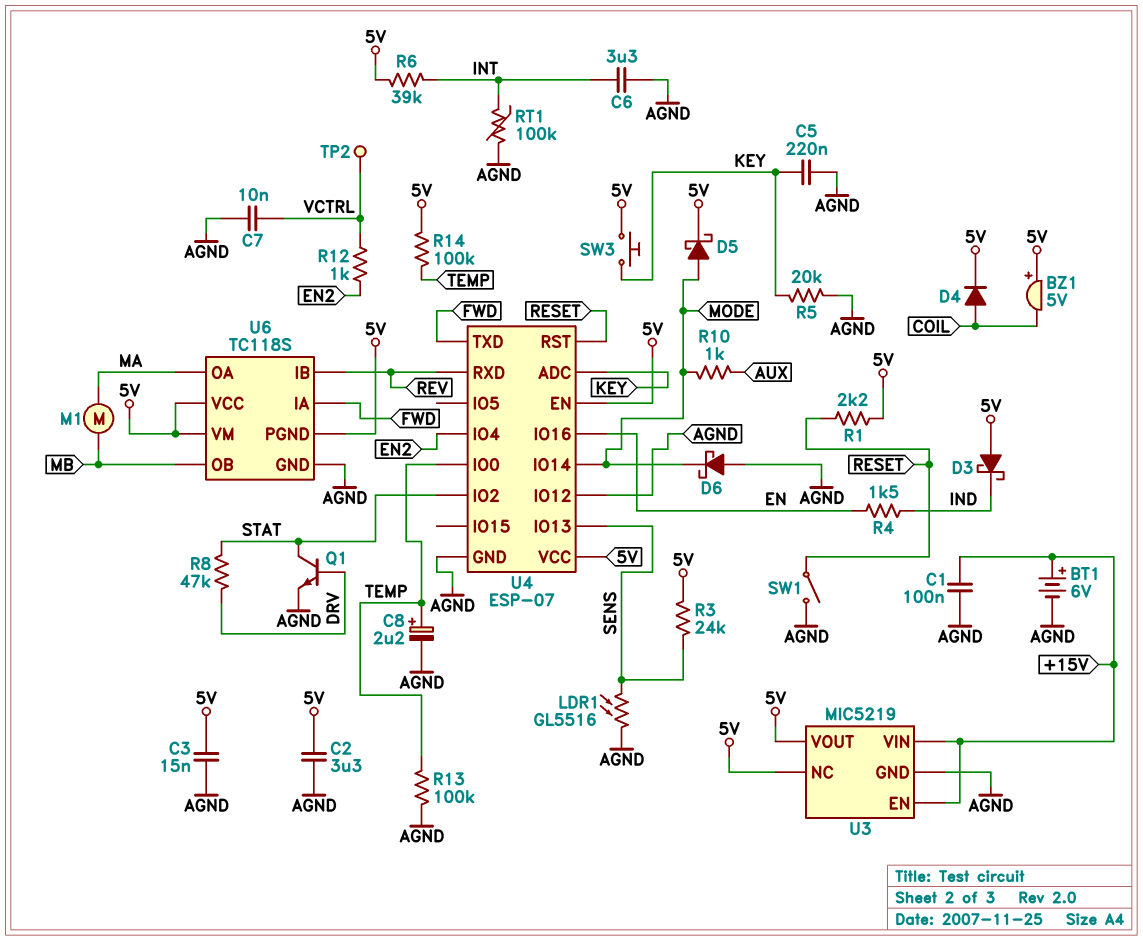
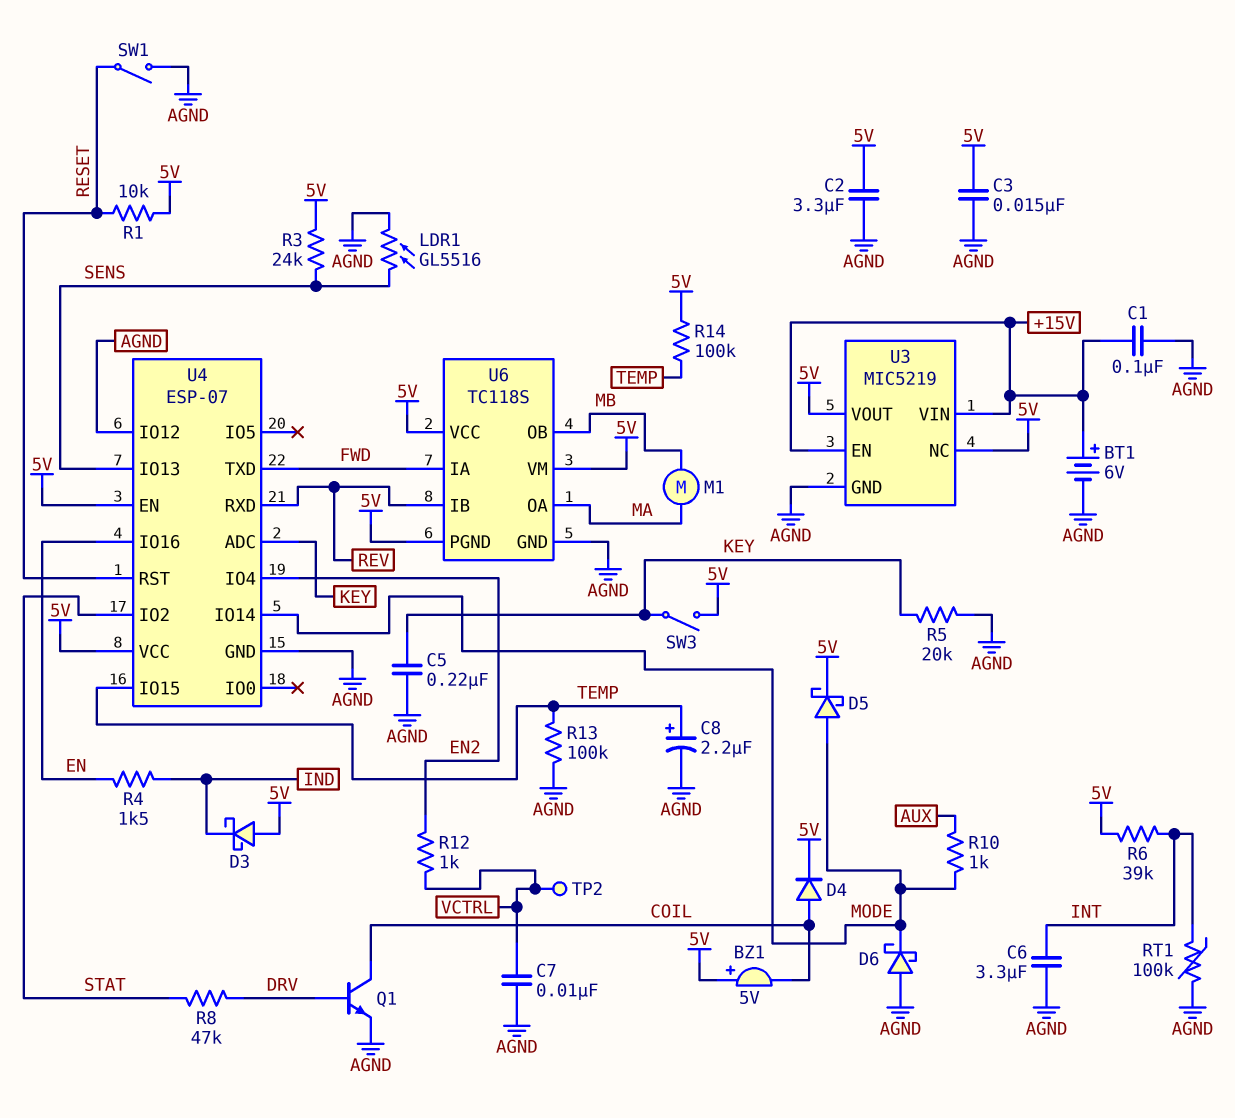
Q1: NPN (B DRV, C STAT, E AGND) -> NPN (B DRV, C COIL, E AGND)
R1: 2.2k (5V, RESET) -> 10k (5V, RESET)
SW3: button (5V, KEY) -> switch (5V, KEY)
U4 pin IO0: TEMP -> none
U4 pin IO15: none -> TEMP

